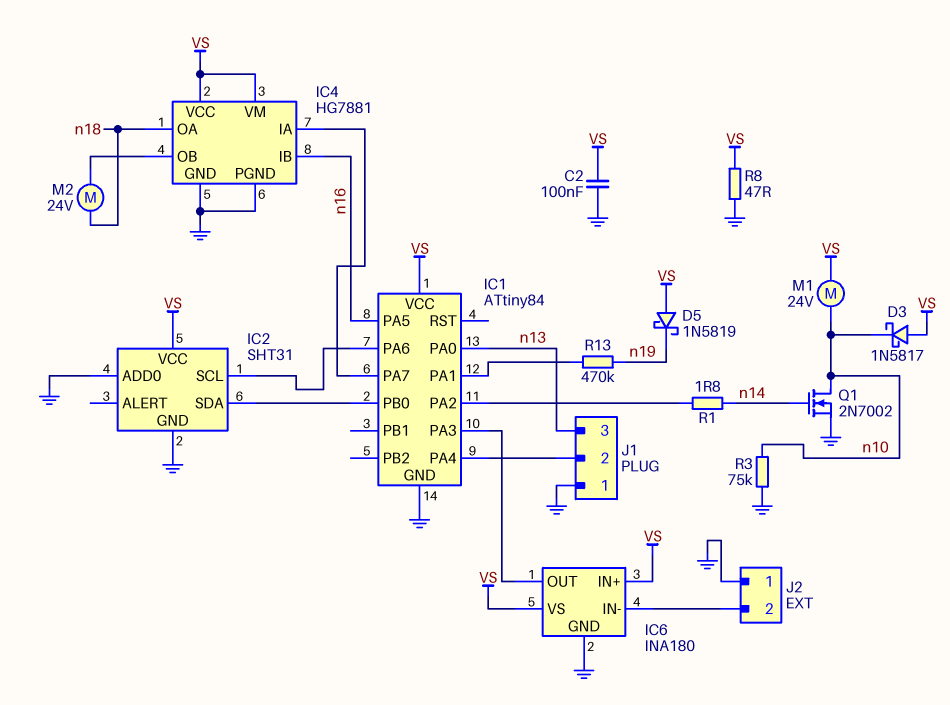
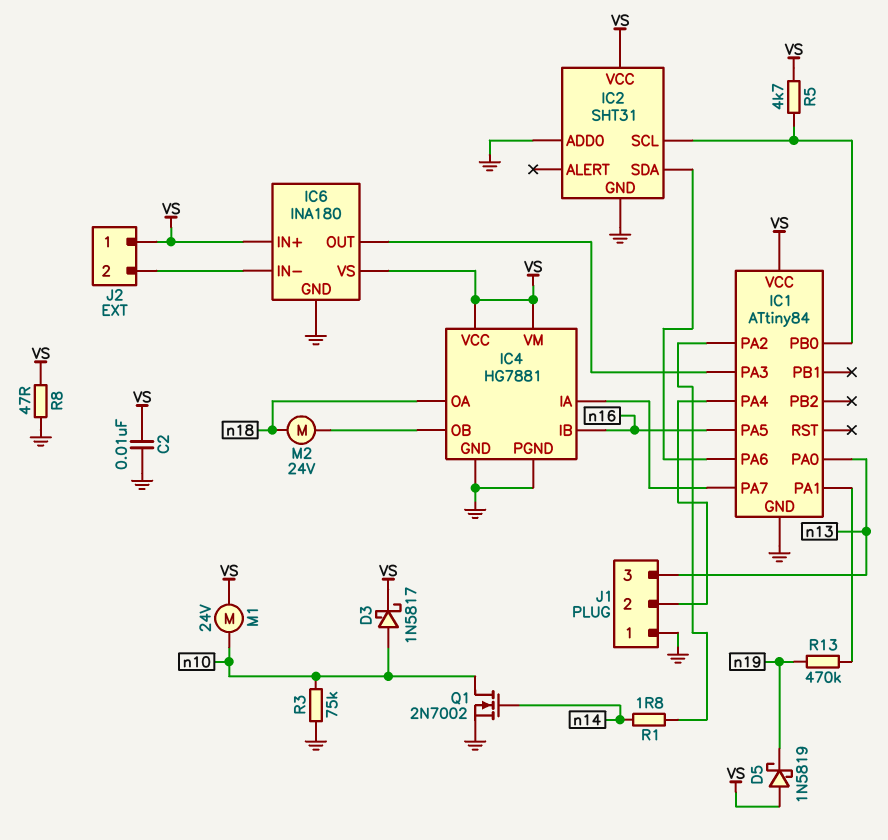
C2: 100nF (GND, VS) -> 10nF (GND, VS)
D3: schottky 1N5817 (A VS, K n10) -> schottky 1N5817 (A n10, K VS)
IC2 pin SCL: IC1/PA6 -> IC1/PB0
IC2 pin SDA: IC1/PB0 -> IC1/PA6
J2 pin 1: GND -> VS
R5: none -> 4.7k (IC1/PB0, VS)

